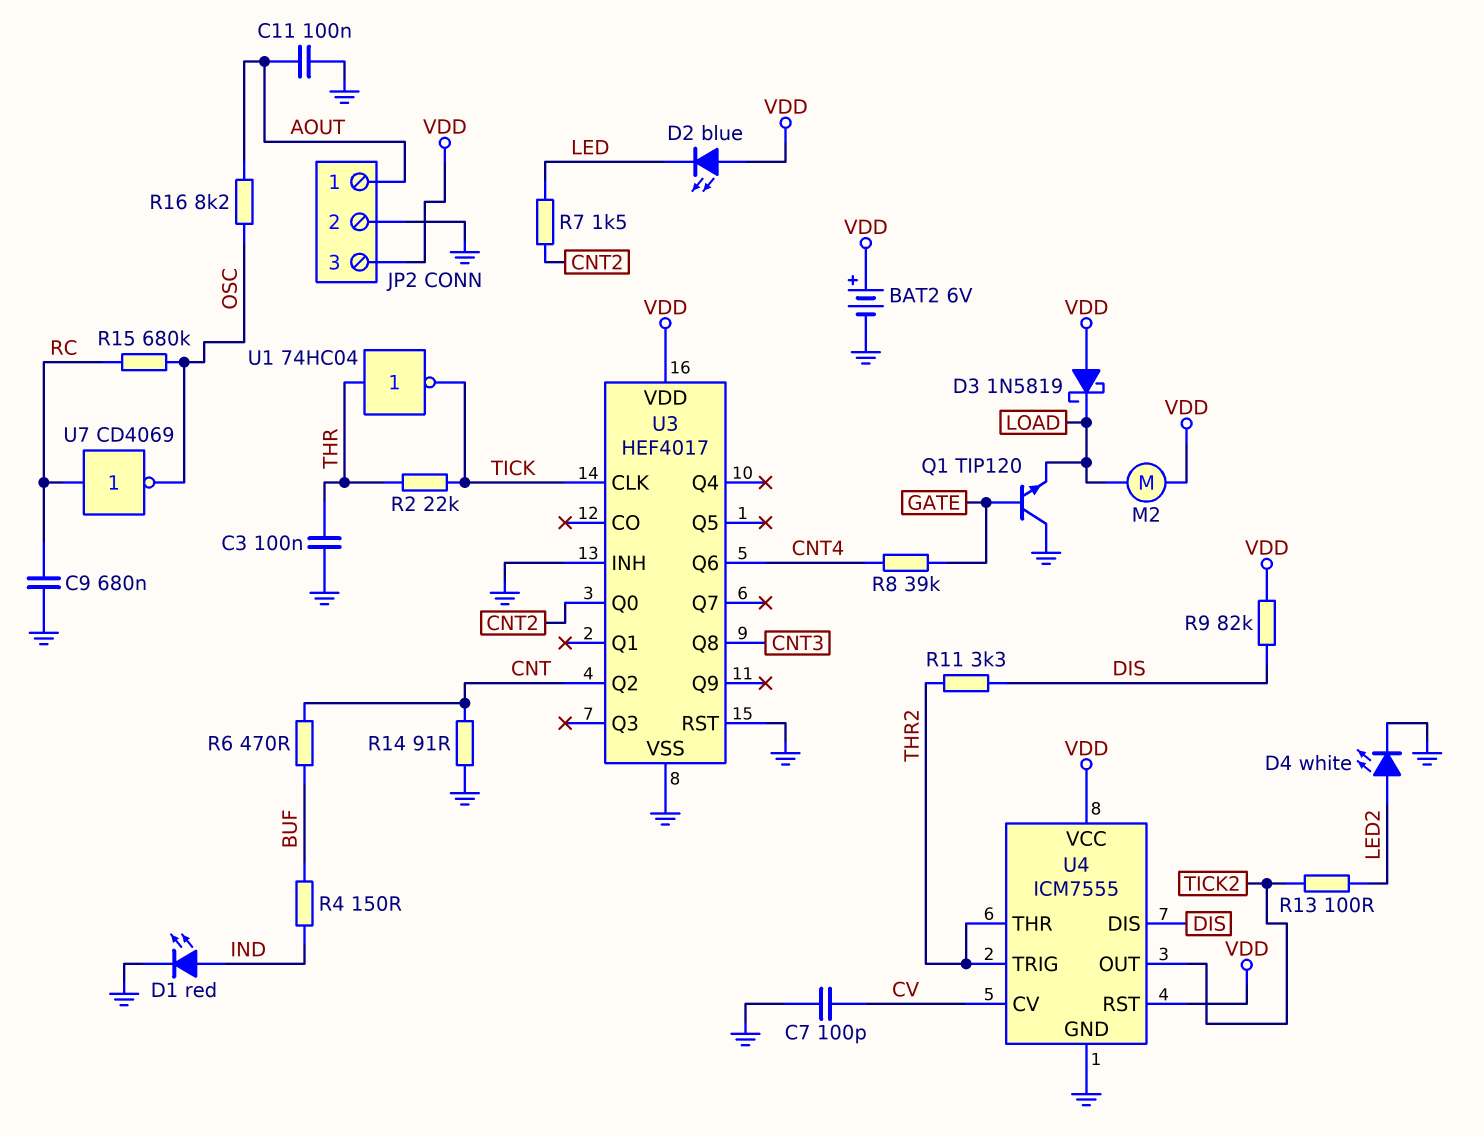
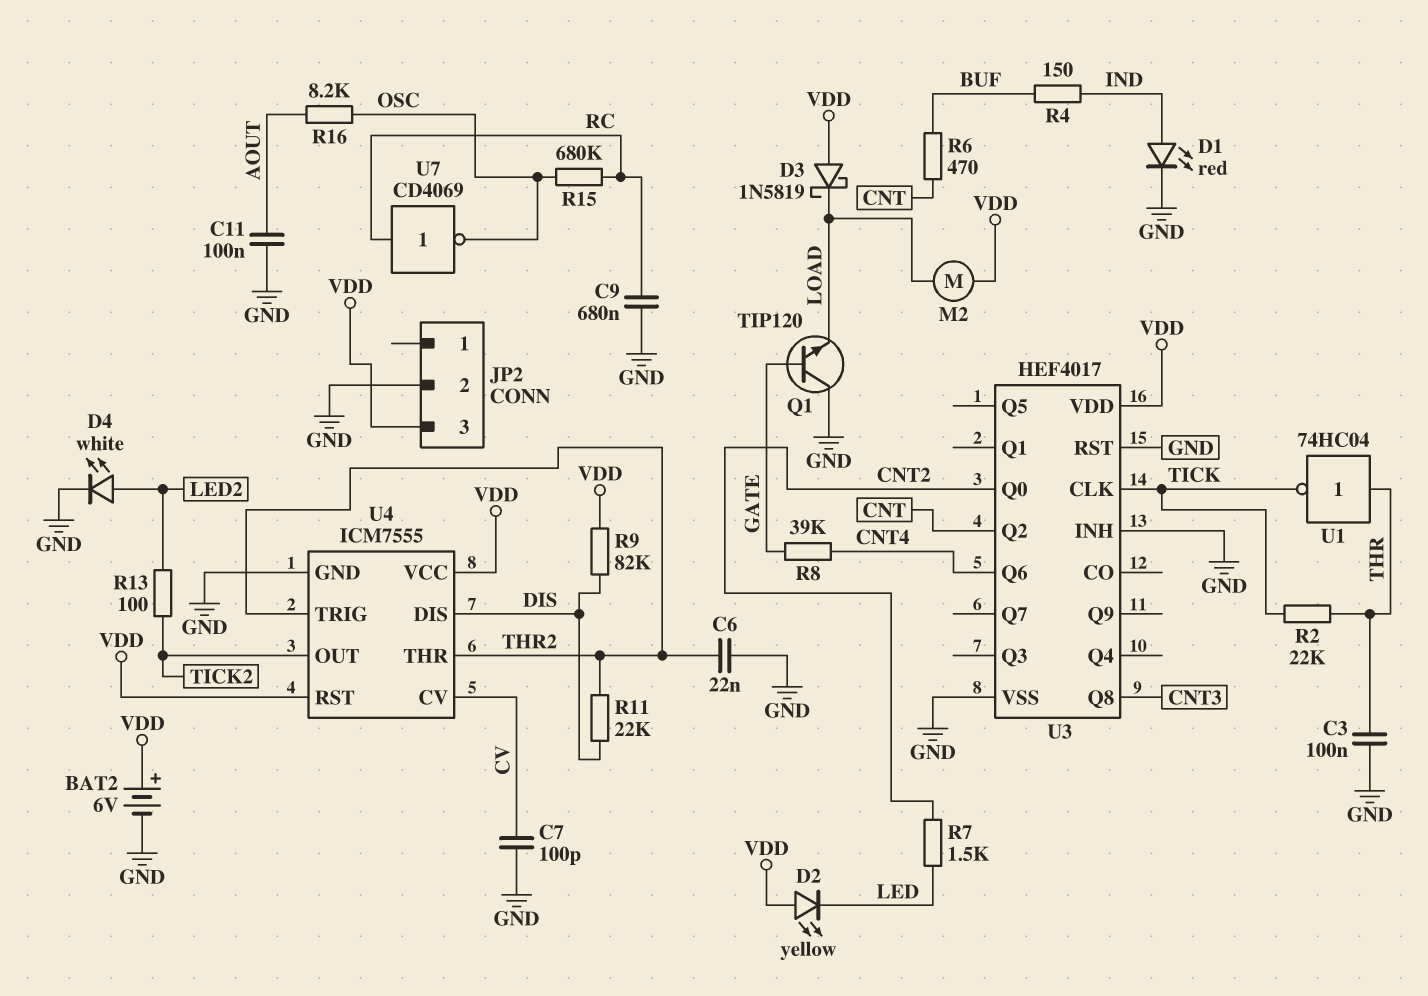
C6: none -> 22nF (GND, THR2)
D2: LED blue (A VDD, K LED) -> LED yellow (A VDD, K LED)
JP2 pin 1: AOUT -> none
R11: 3.3k (DIS, THR2) -> 22k (DIS, THR2)
R14: 91 (CNT, GND) -> none

